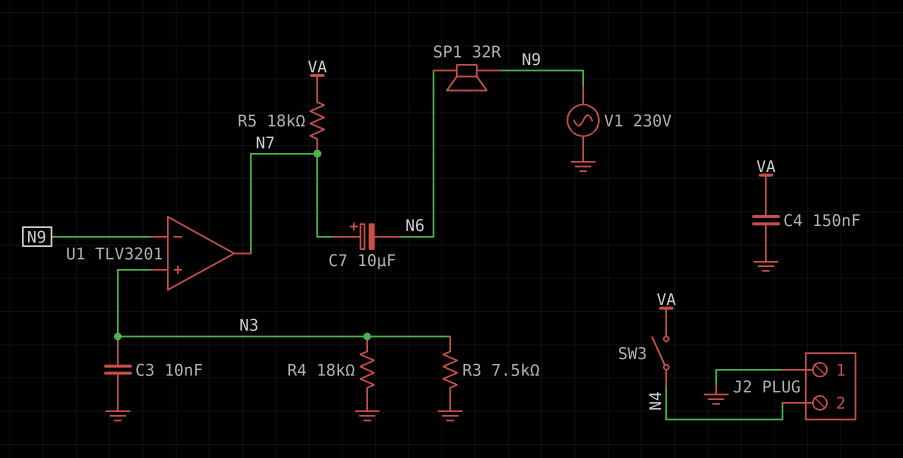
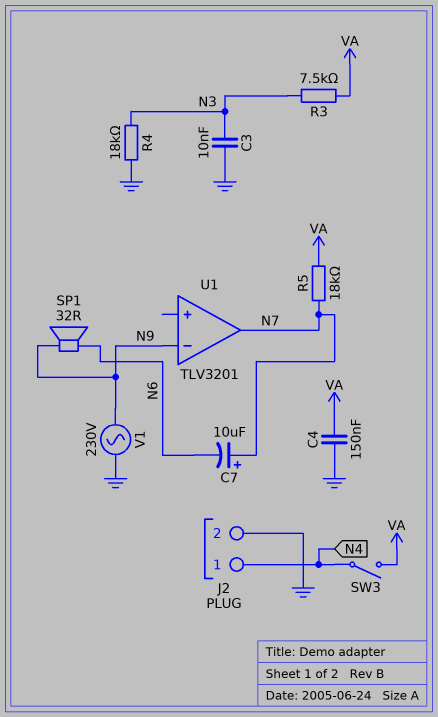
J2 pin 1: GND -> N4
J2 pin 2: N4 -> GND
R3: 7.5k (GND, N3) -> 7.5k (N3, VA)
U1 pin in+: N3 -> none

